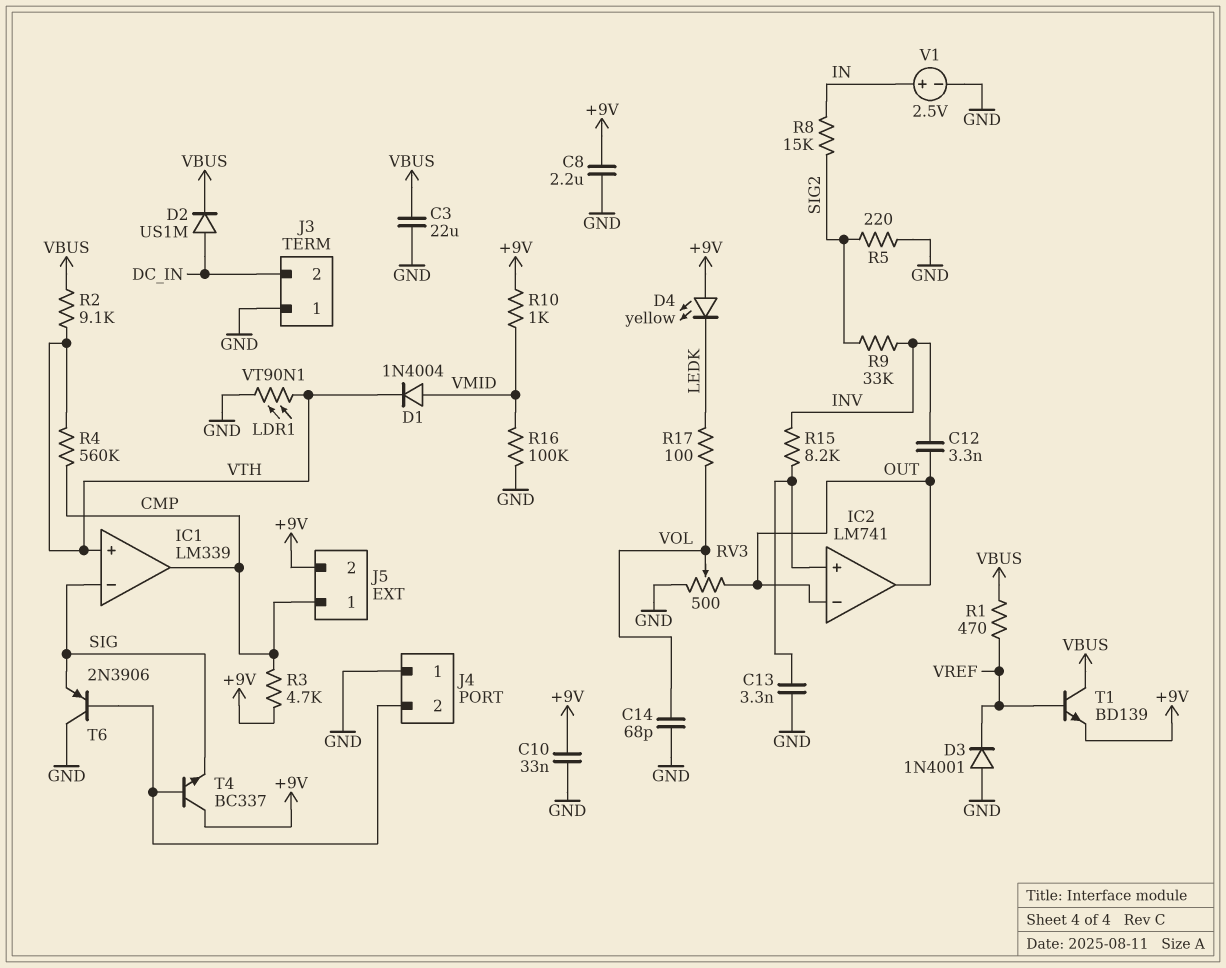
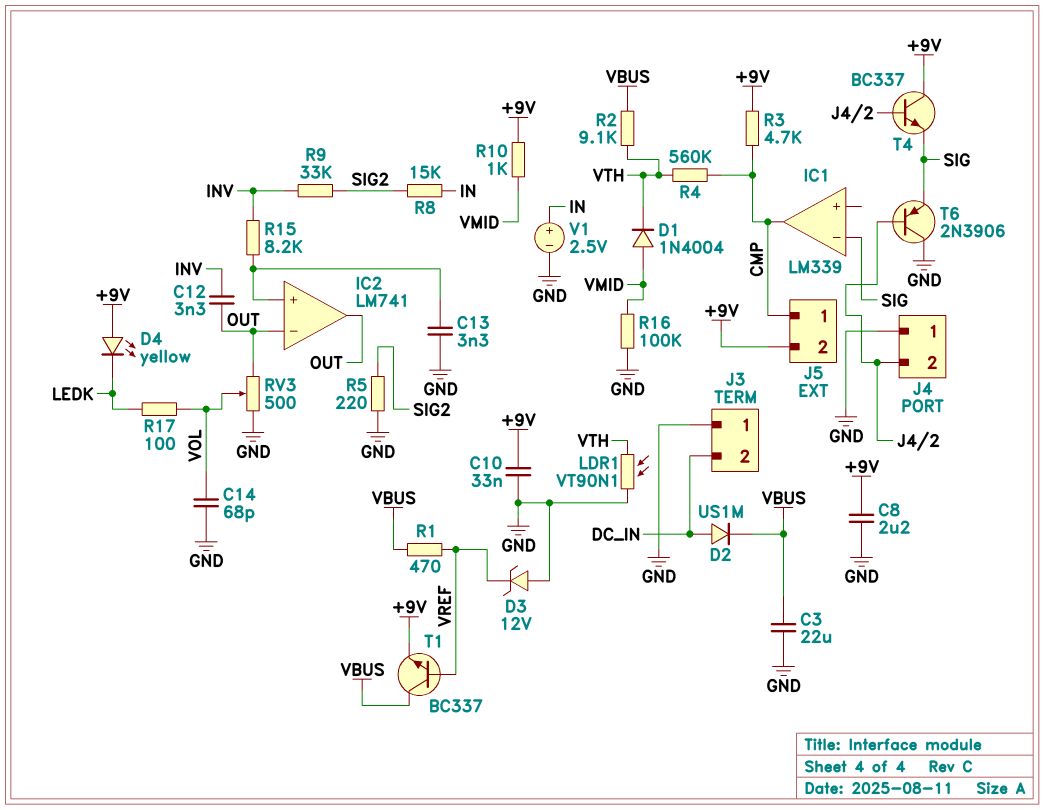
D3: diode 1N4001 (A GND, K VREF) -> zener 12V (A GND, K VREF)
IC1 pin in+: VTH -> none
T1: NPN BD139 (B VREF, C VBUS, E +9V) -> NPN BC337 (B VREF, C VBUS, E +9V)

